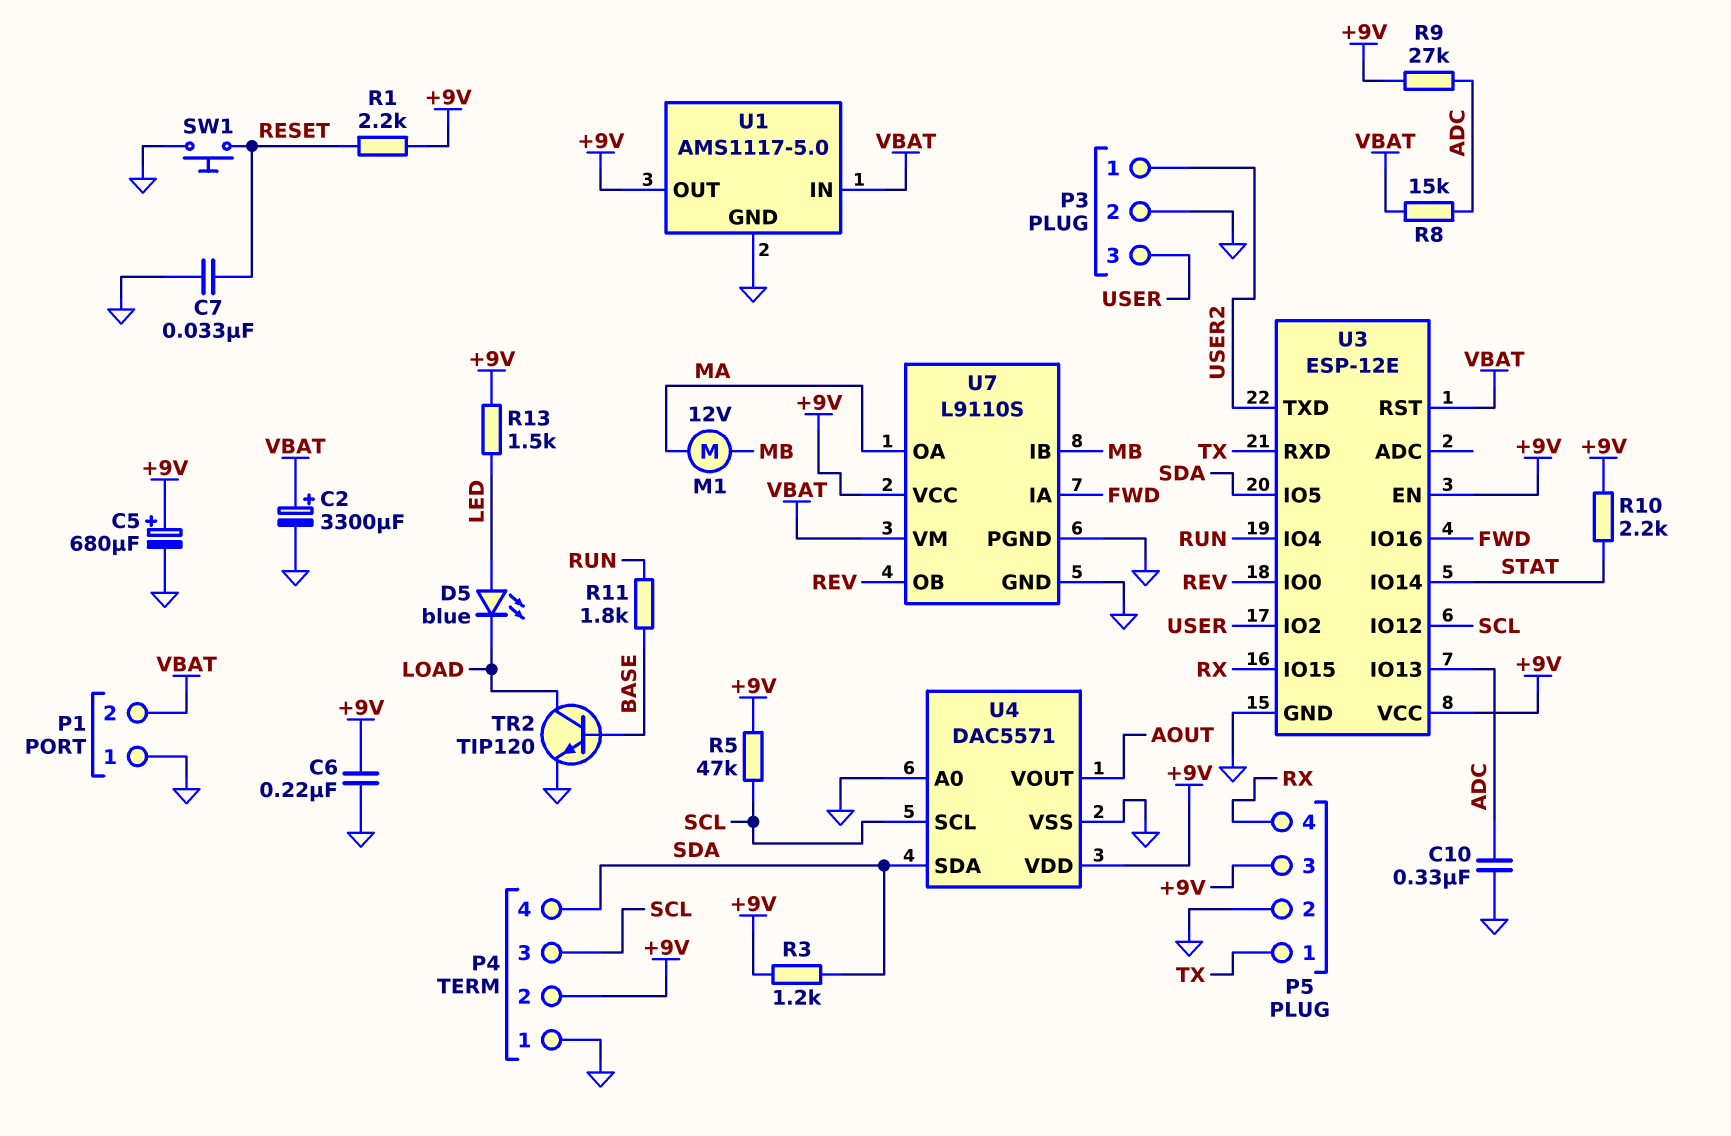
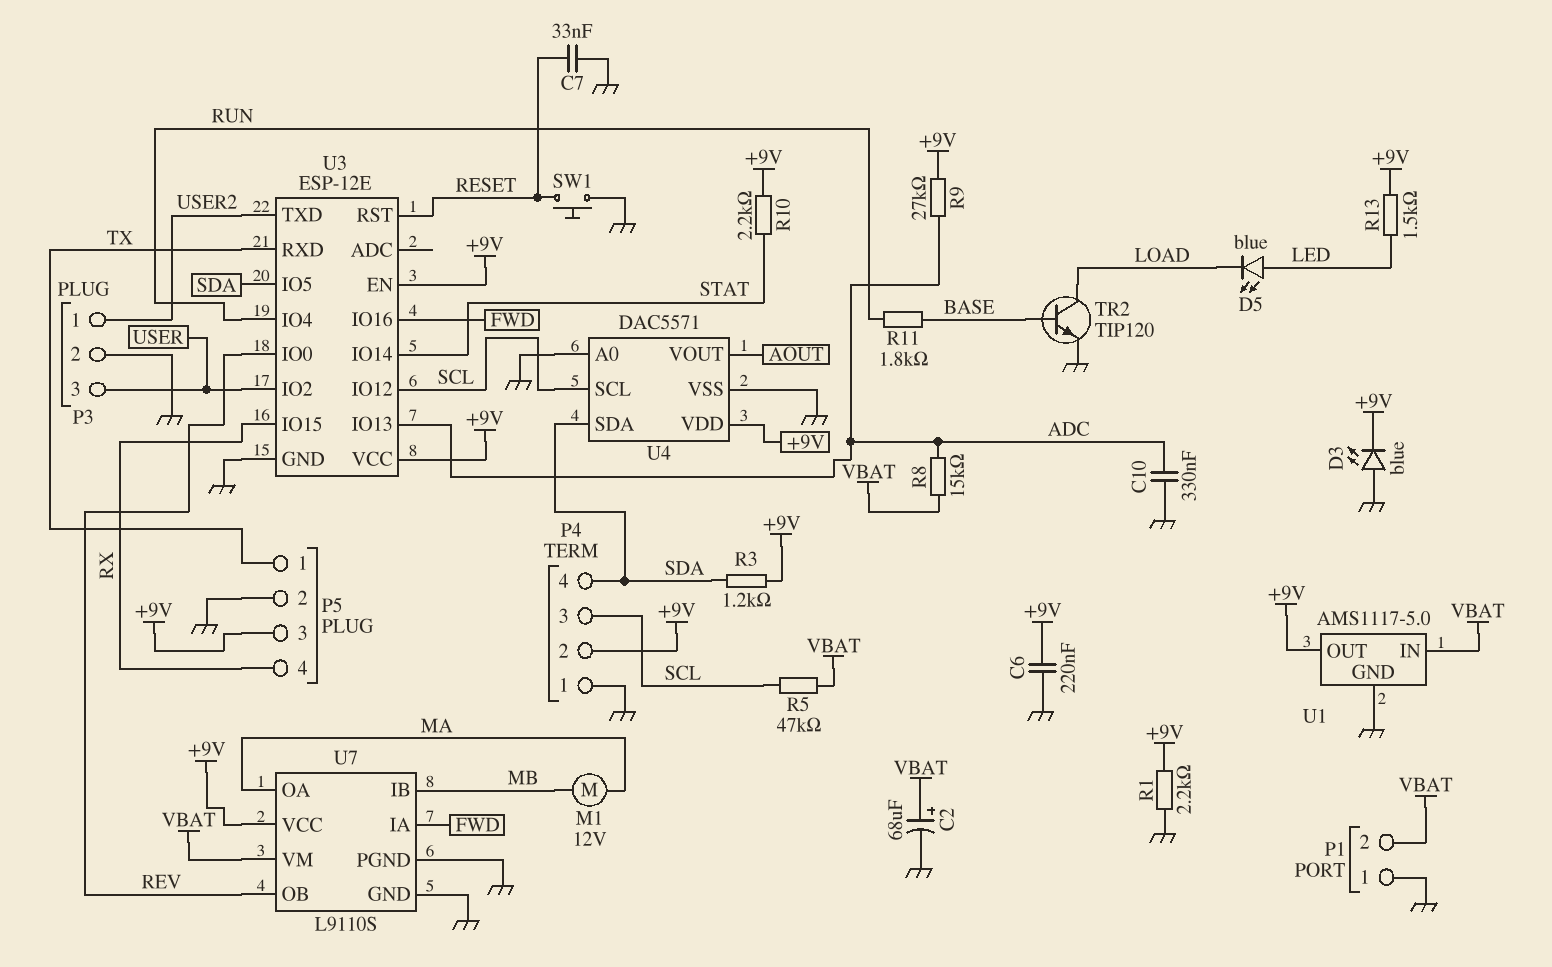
C2: 3300uF (plus VBAT, minus GND) -> 68uF (plus VBAT, minus GND)
C5: 680uF (plus +9V, minus GND) -> none
D3: none -> LED blue (A GND, K +9V)
R1: 2.2k (+9V, RESET) -> 2.2k (+9V, GND)
R5: 47k (+9V, SCL) -> 47k (SCL, VBAT)
U3 pin RST: VBAT -> RESET

